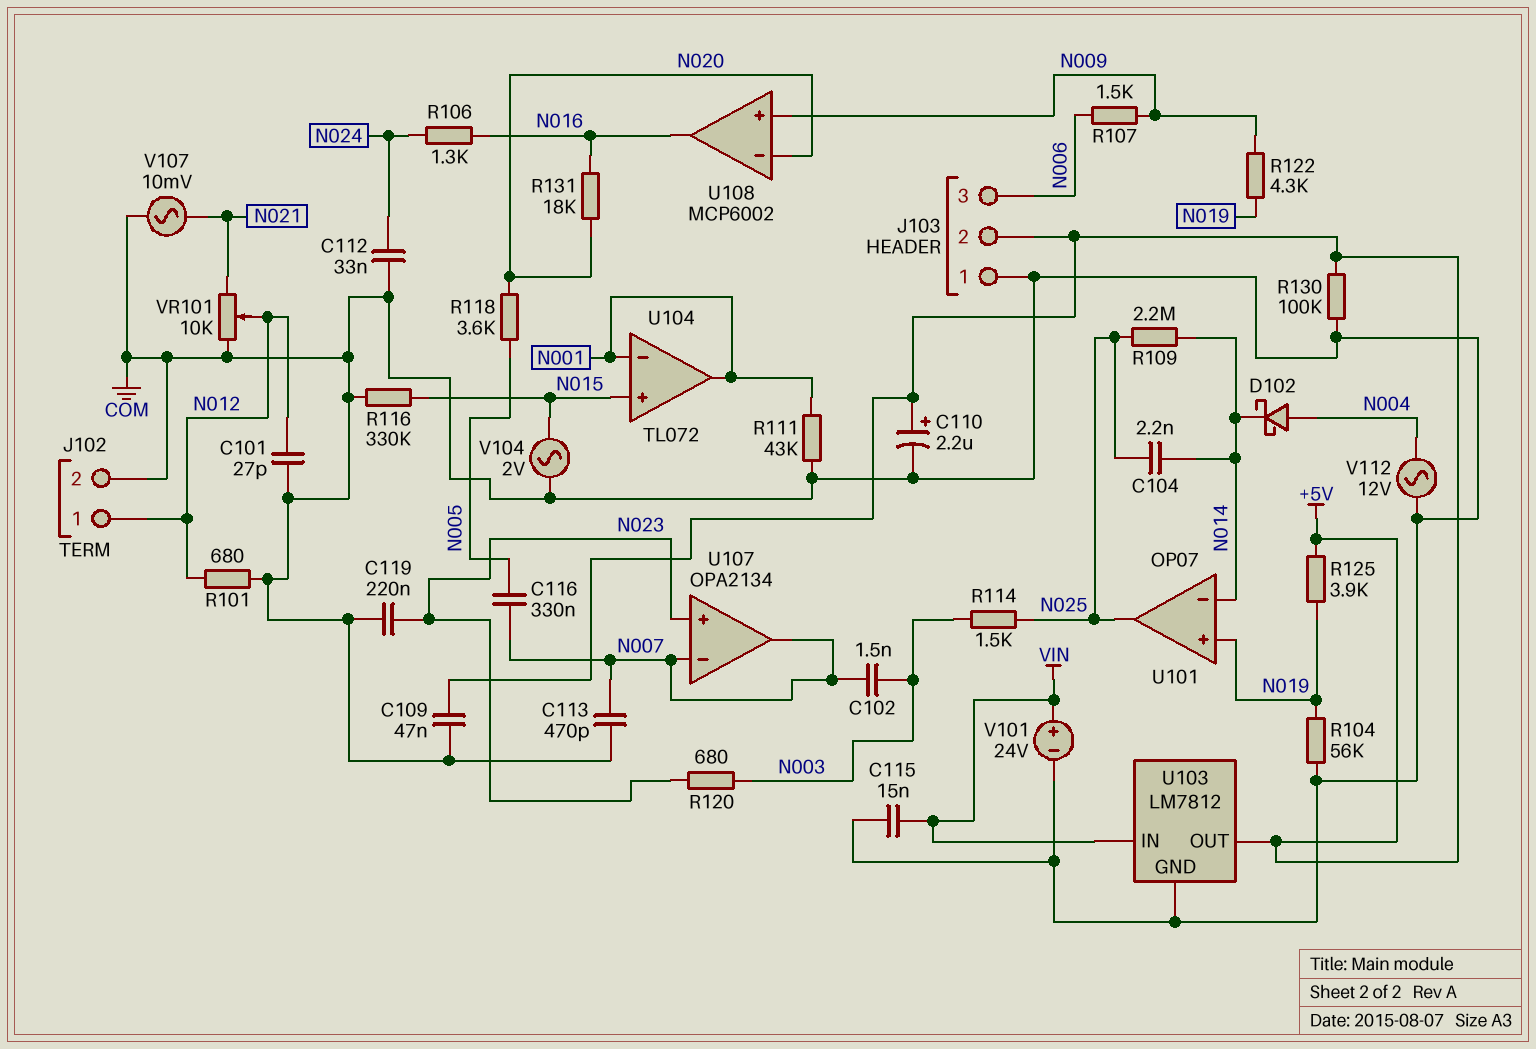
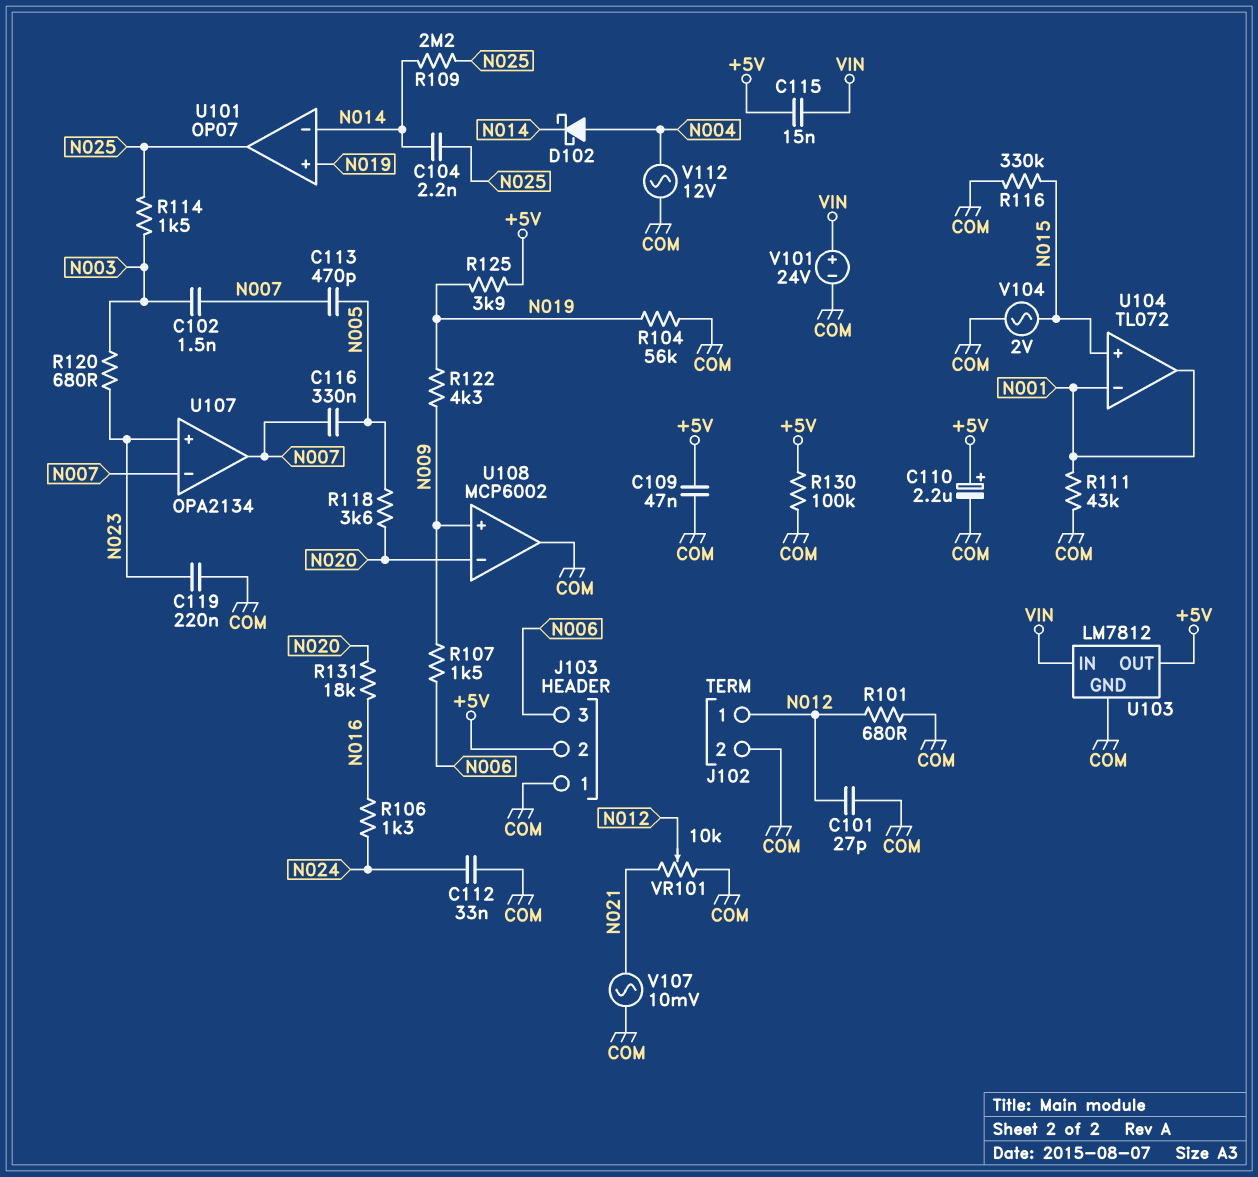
C113: 470pF (COM, N007) -> 470pF (N005, N007)
C115: 15nF (COM, VIN) -> 15nF (+5V, VIN)
U108 pin out: N016 -> COM

